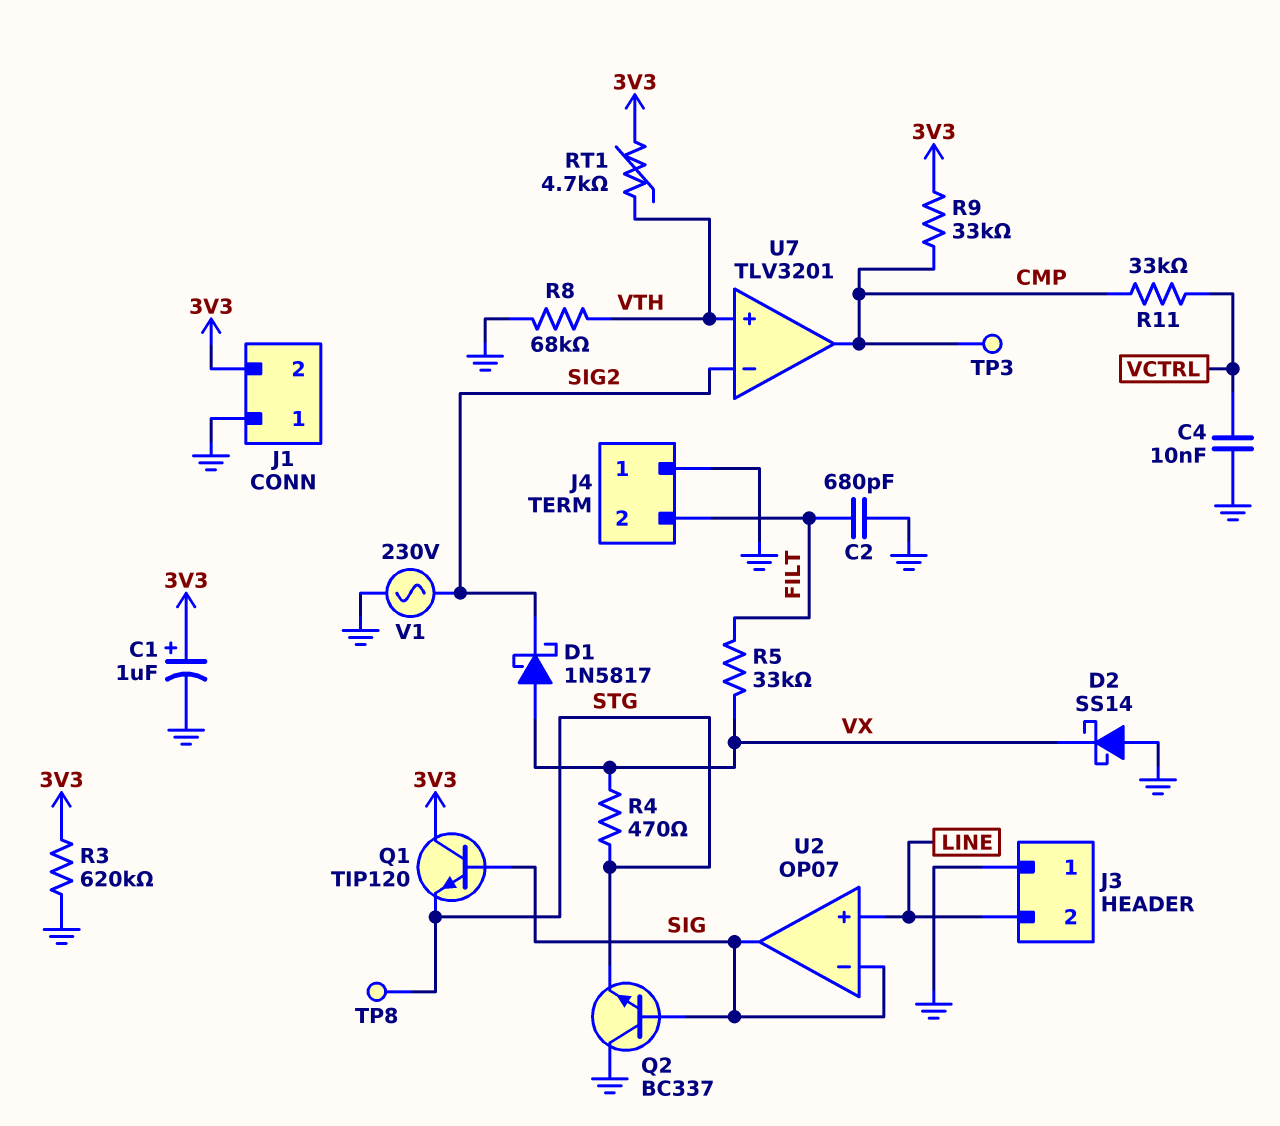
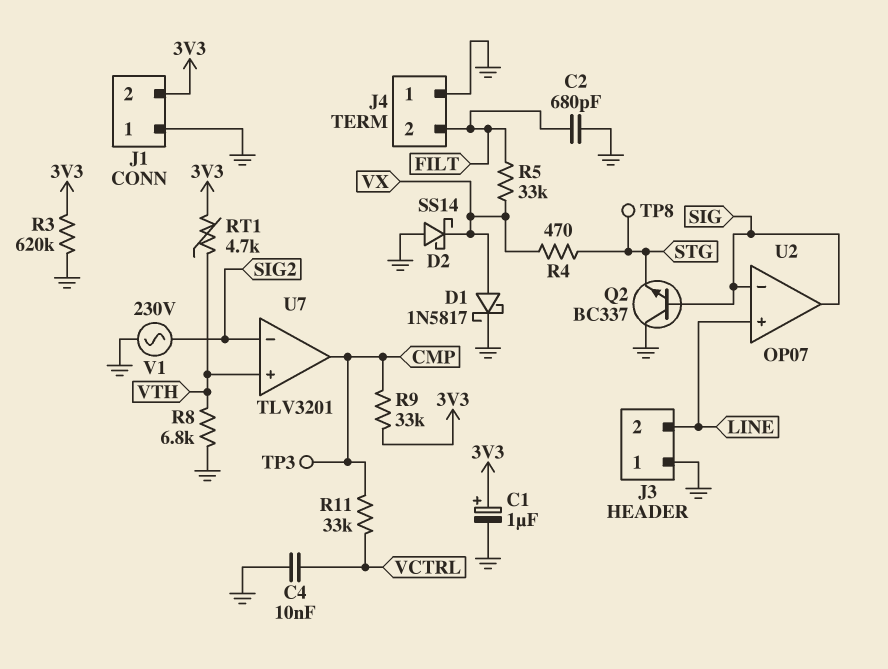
D1: schottky 1N5817 (A VX, K SIG2) -> schottky 1N5817 (A VX, K GND)
Q1: NPN TIP120 (B SIG, C 3V3, E STG) -> none
R8: 68k (GND, VTH) -> 6.8k (GND, VTH)

